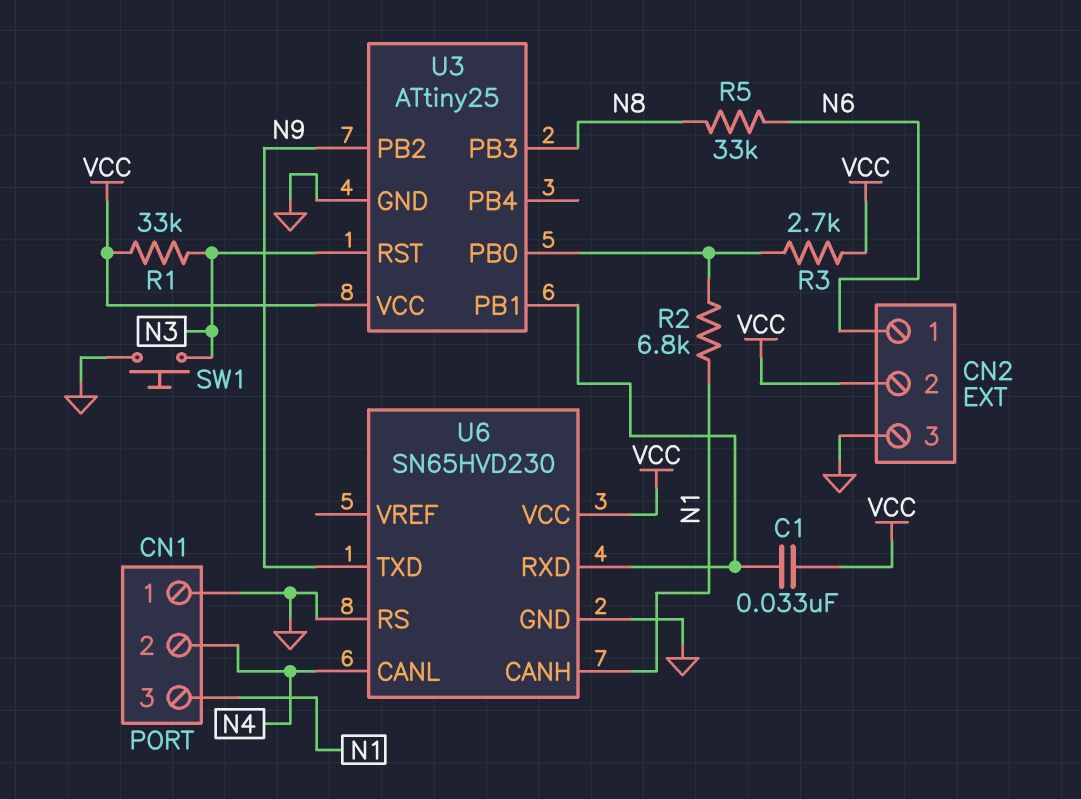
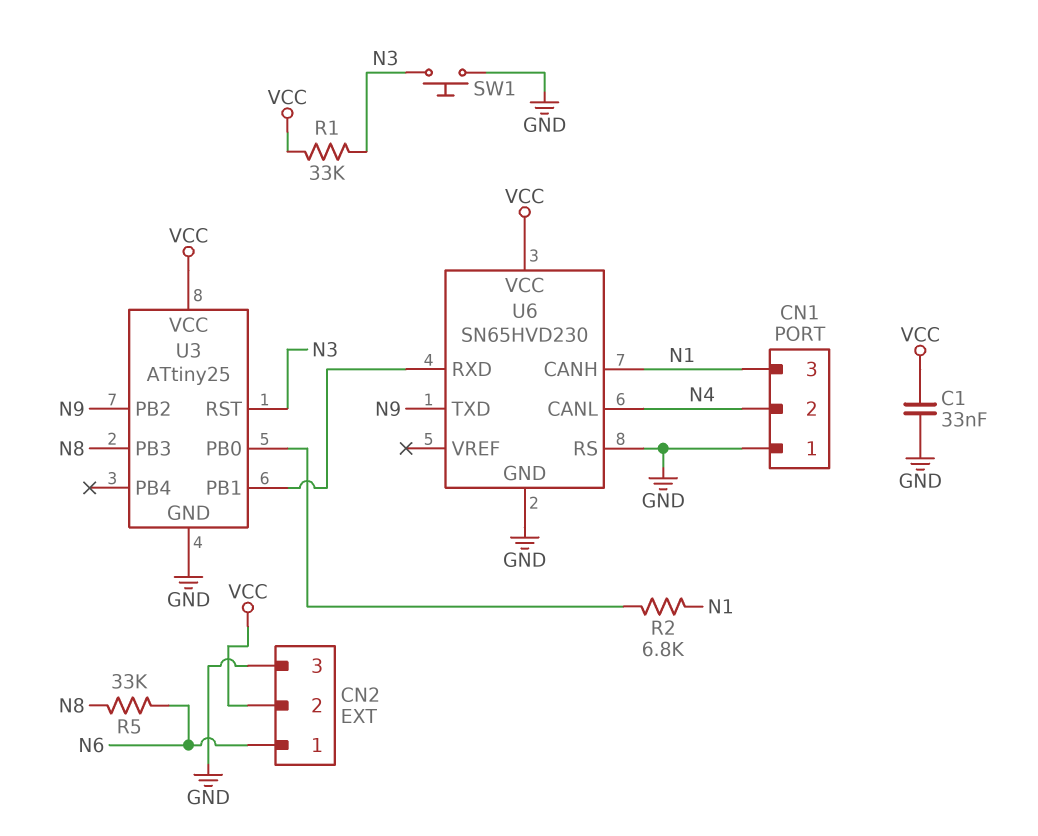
C1: 33nF (U3/PB1, VCC) -> 33nF (GND, VCC)
R3: 2.7k (U3/PB0, VCC) -> none

